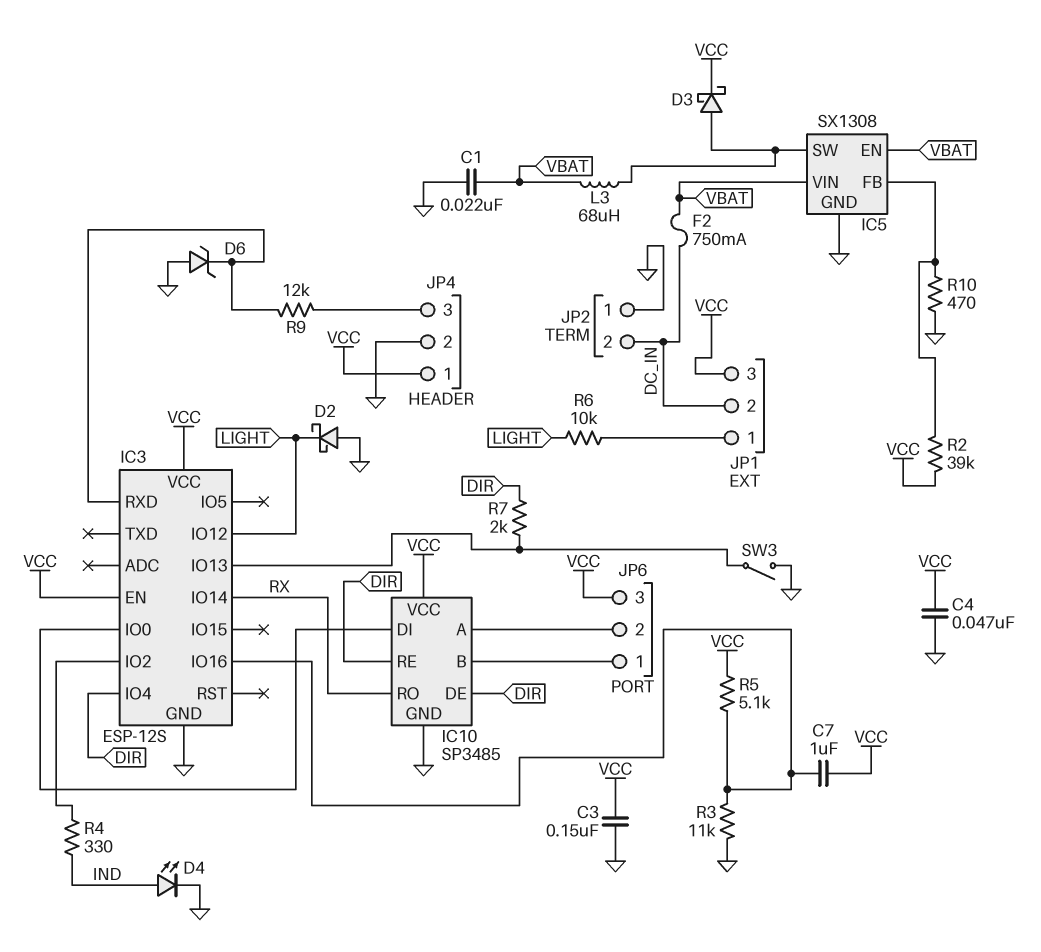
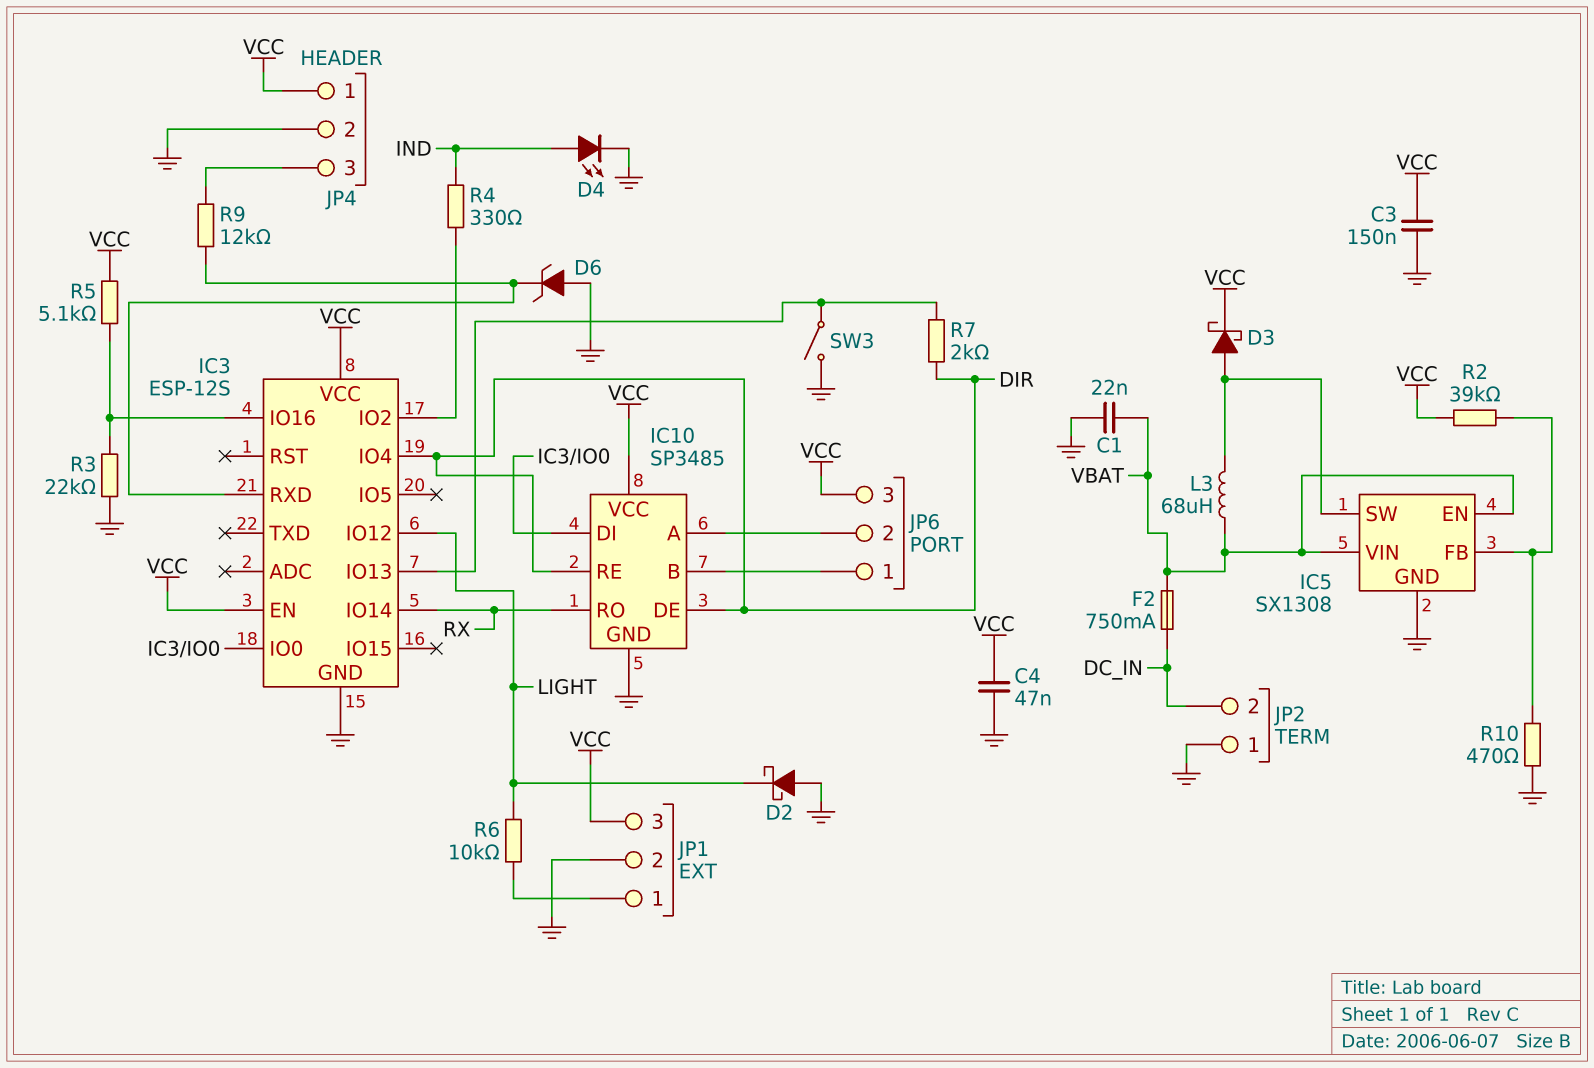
C7: 1uF (IC3/IO16, VCC) -> none
JP1 pin 2: DC_IN -> GND
R3: 11k (GND, IC3/IO16) -> 22k (GND, IC3/IO16)

